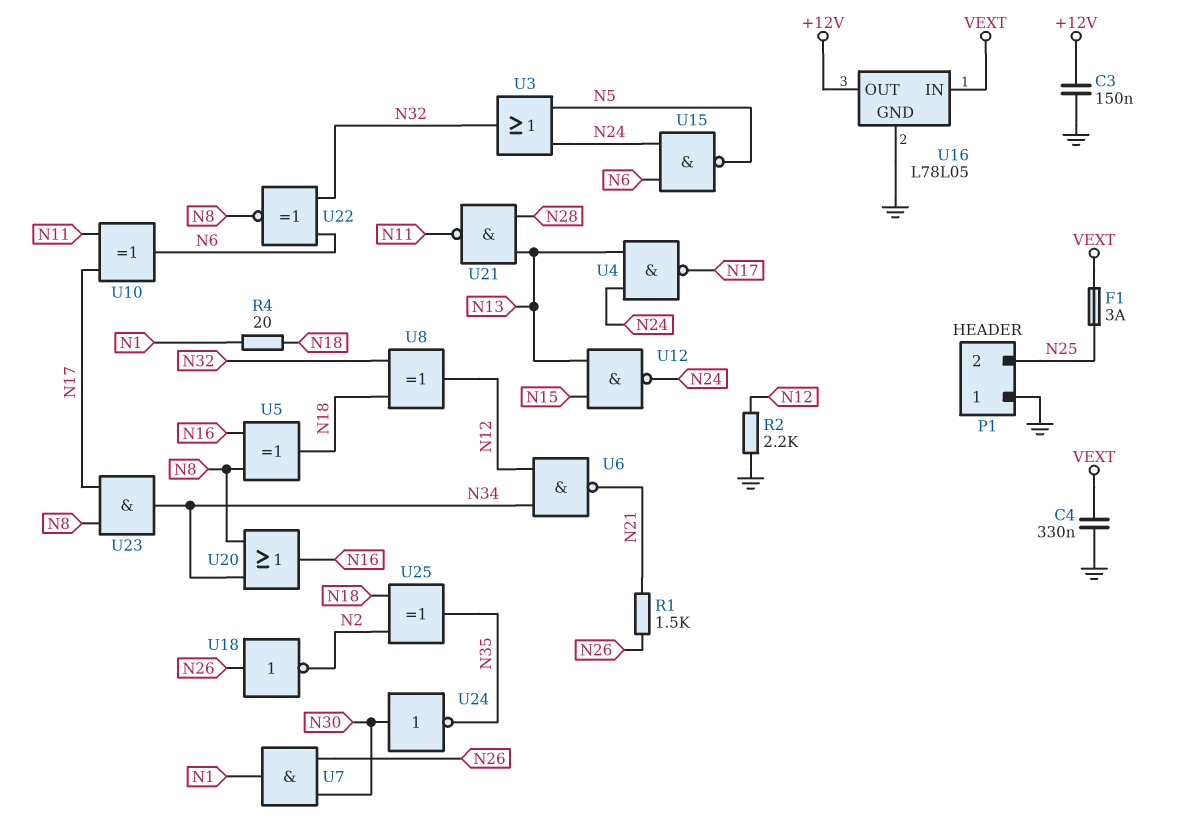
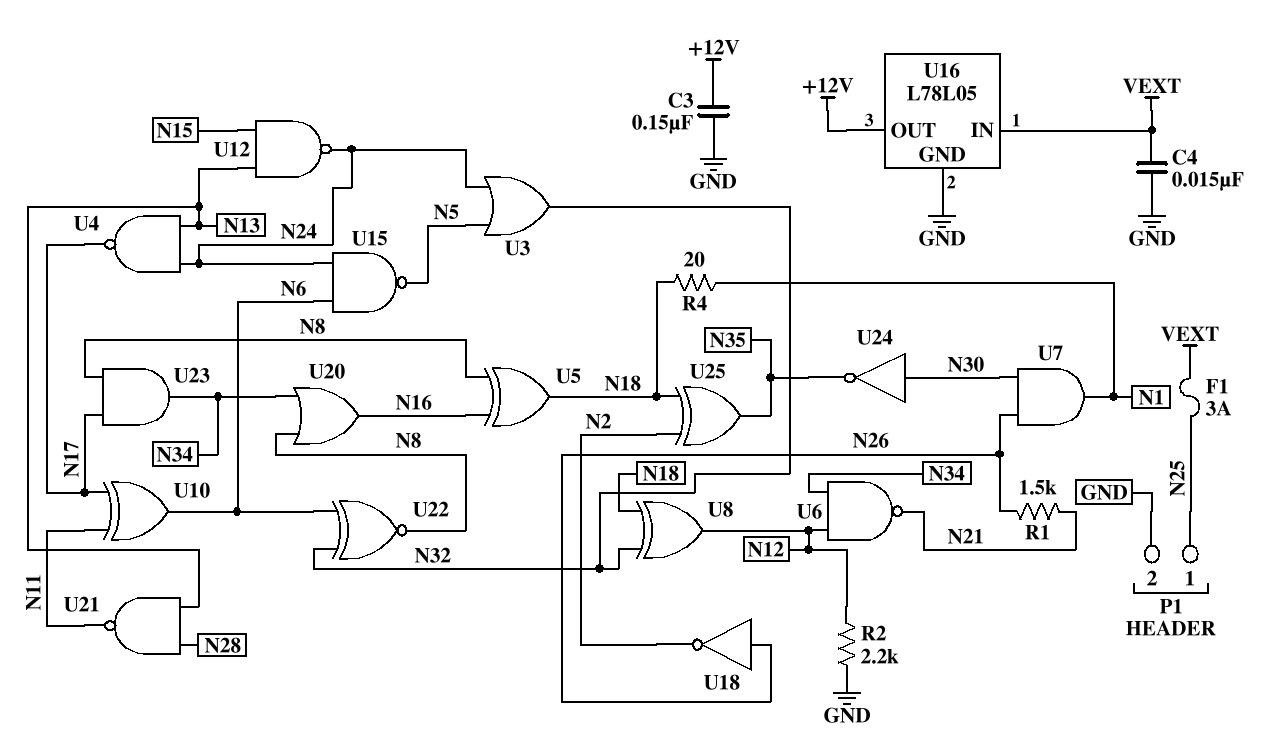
C4: 330nF (GND, VEXT) -> 15nF (GND, VEXT)
P1 pin 1: GND -> N25
P1 pin 2: N25 -> GND

